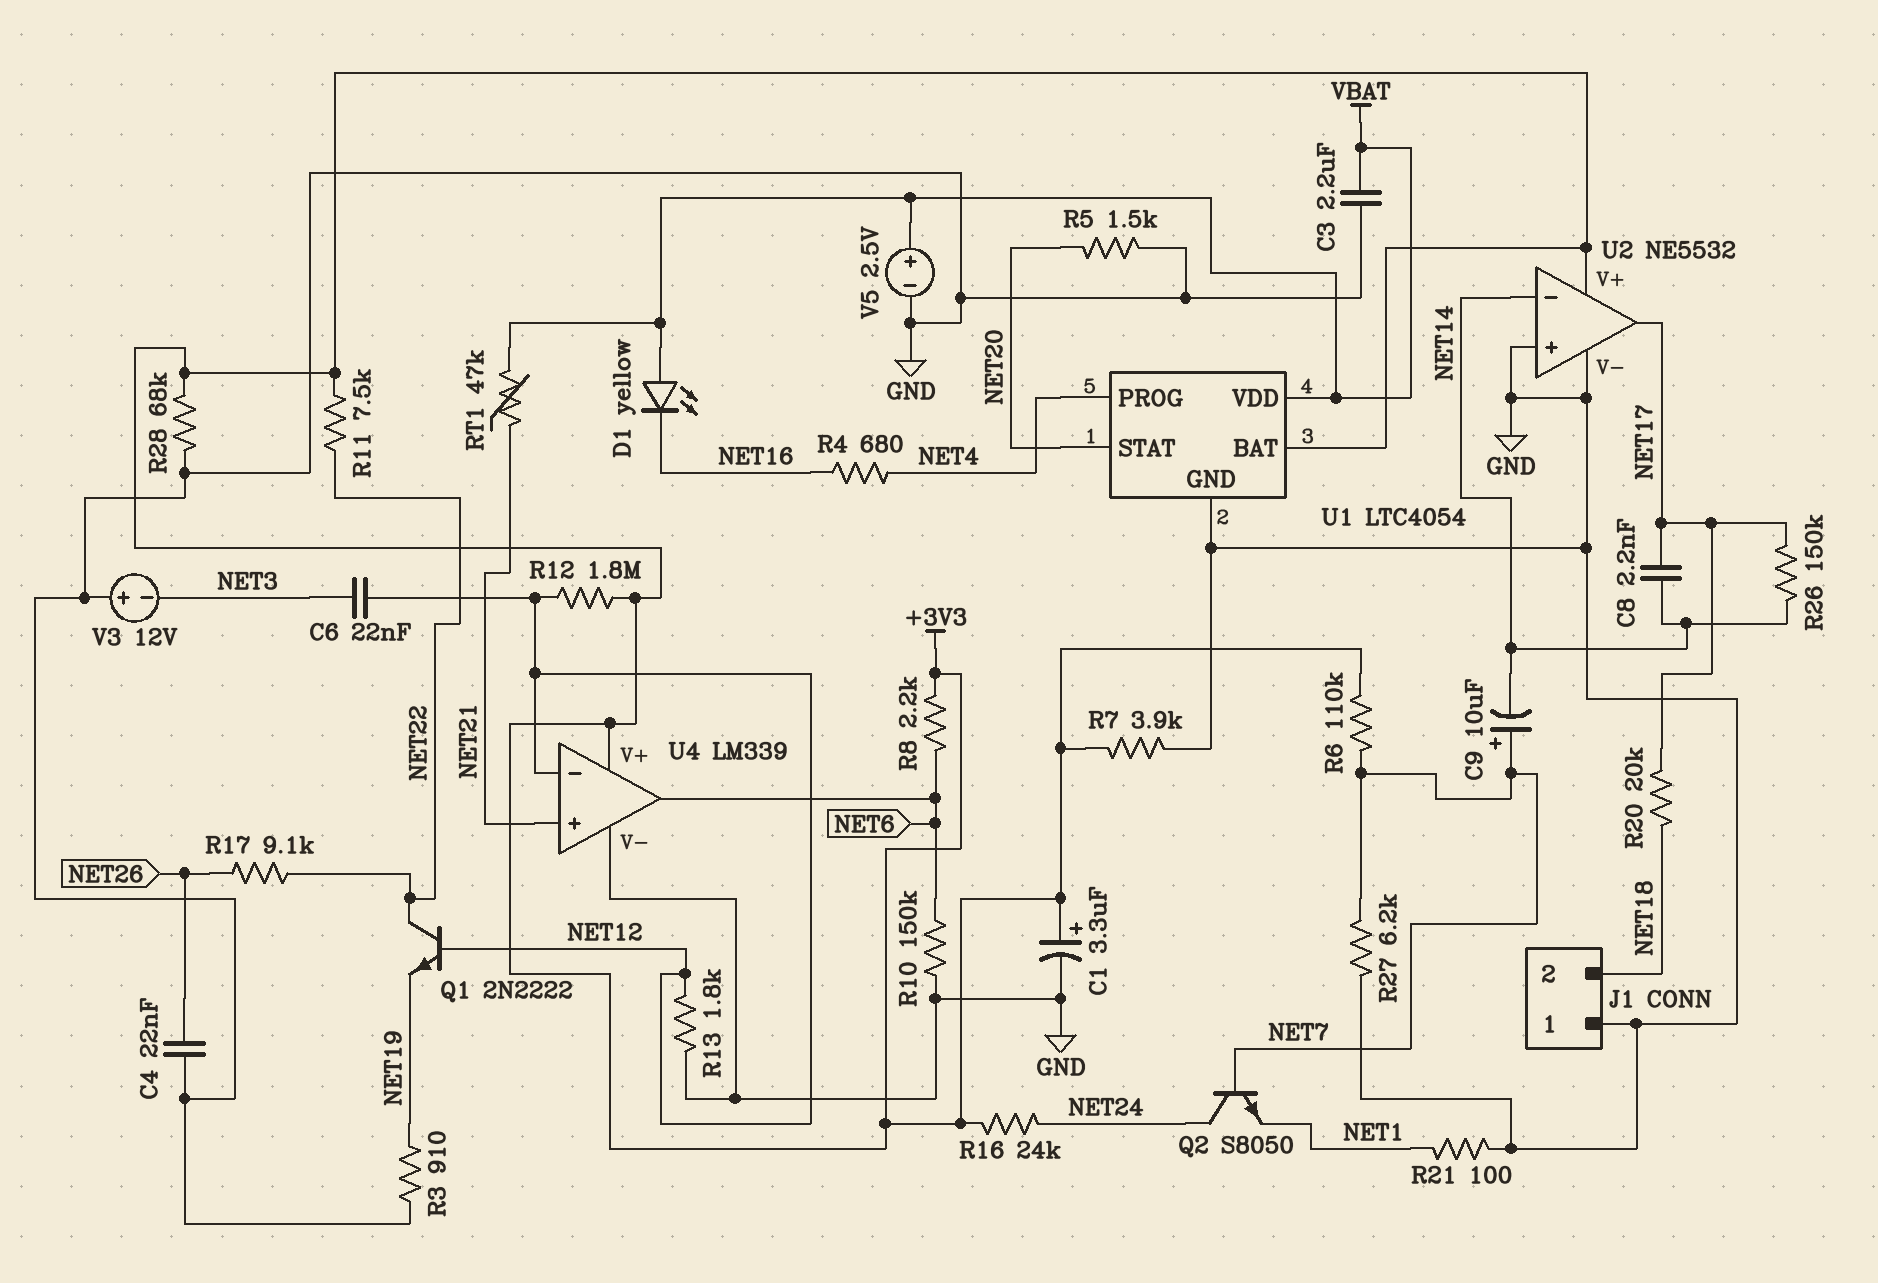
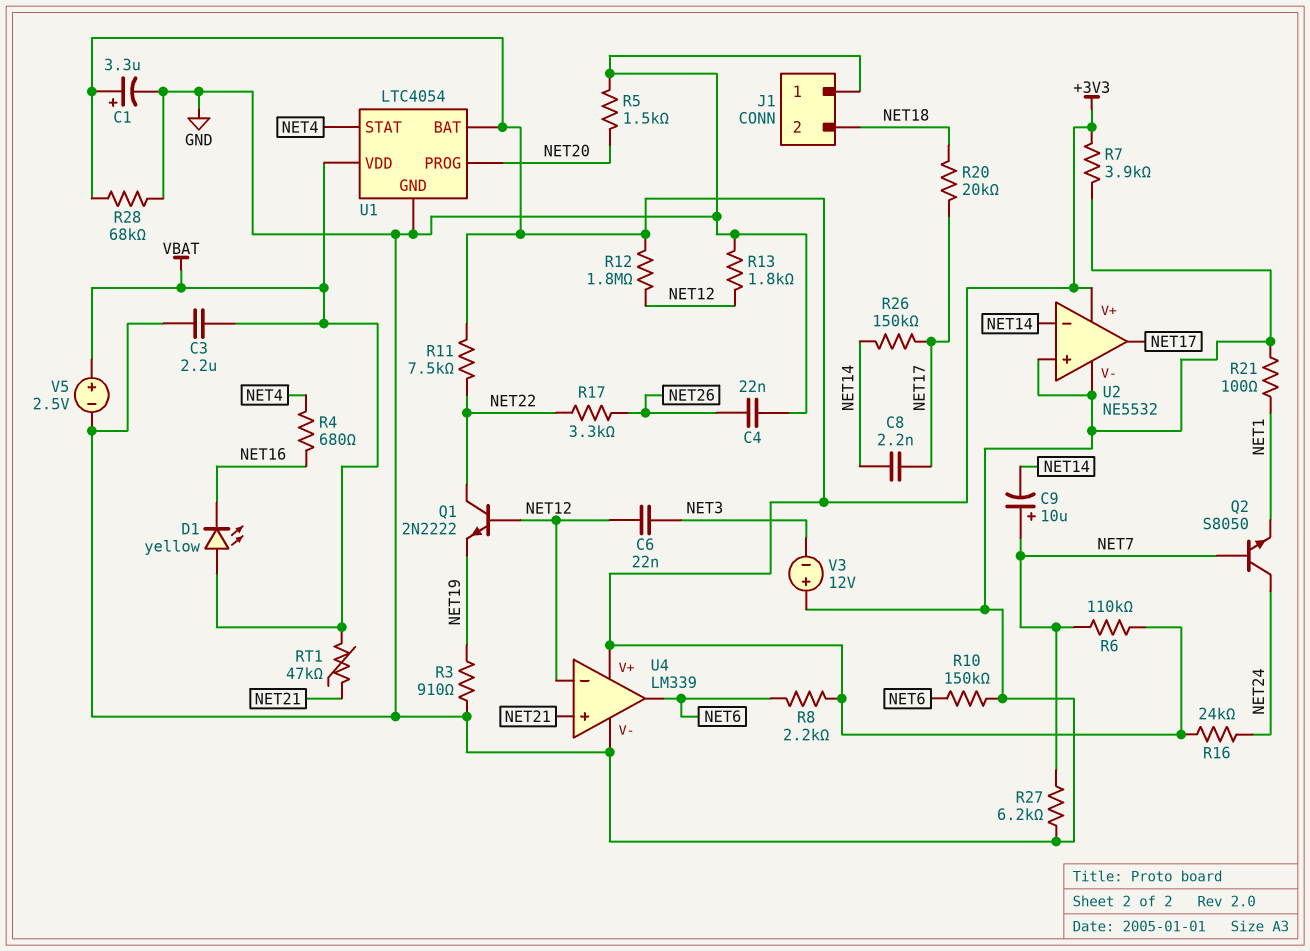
R17: 9.1k (NET22, NET26) -> 3.3k (NET22, NET26)
U1 pin PROG: NET4 -> NET20
U1 pin STAT: NET20 -> NET4

